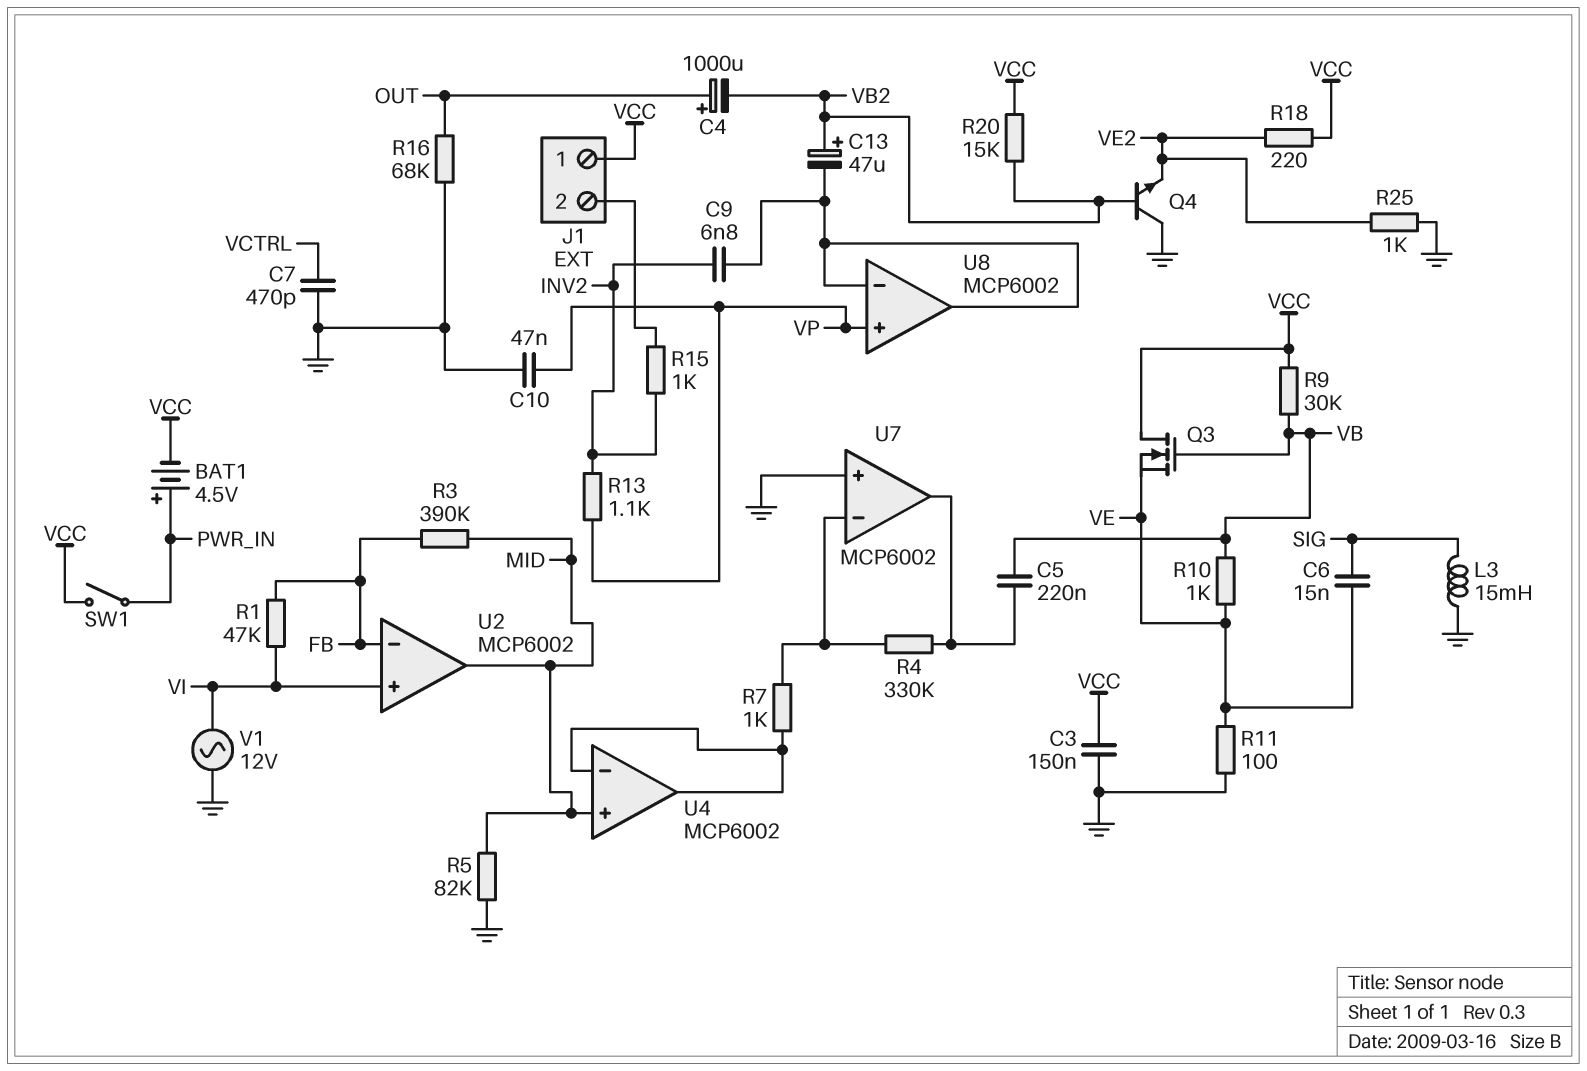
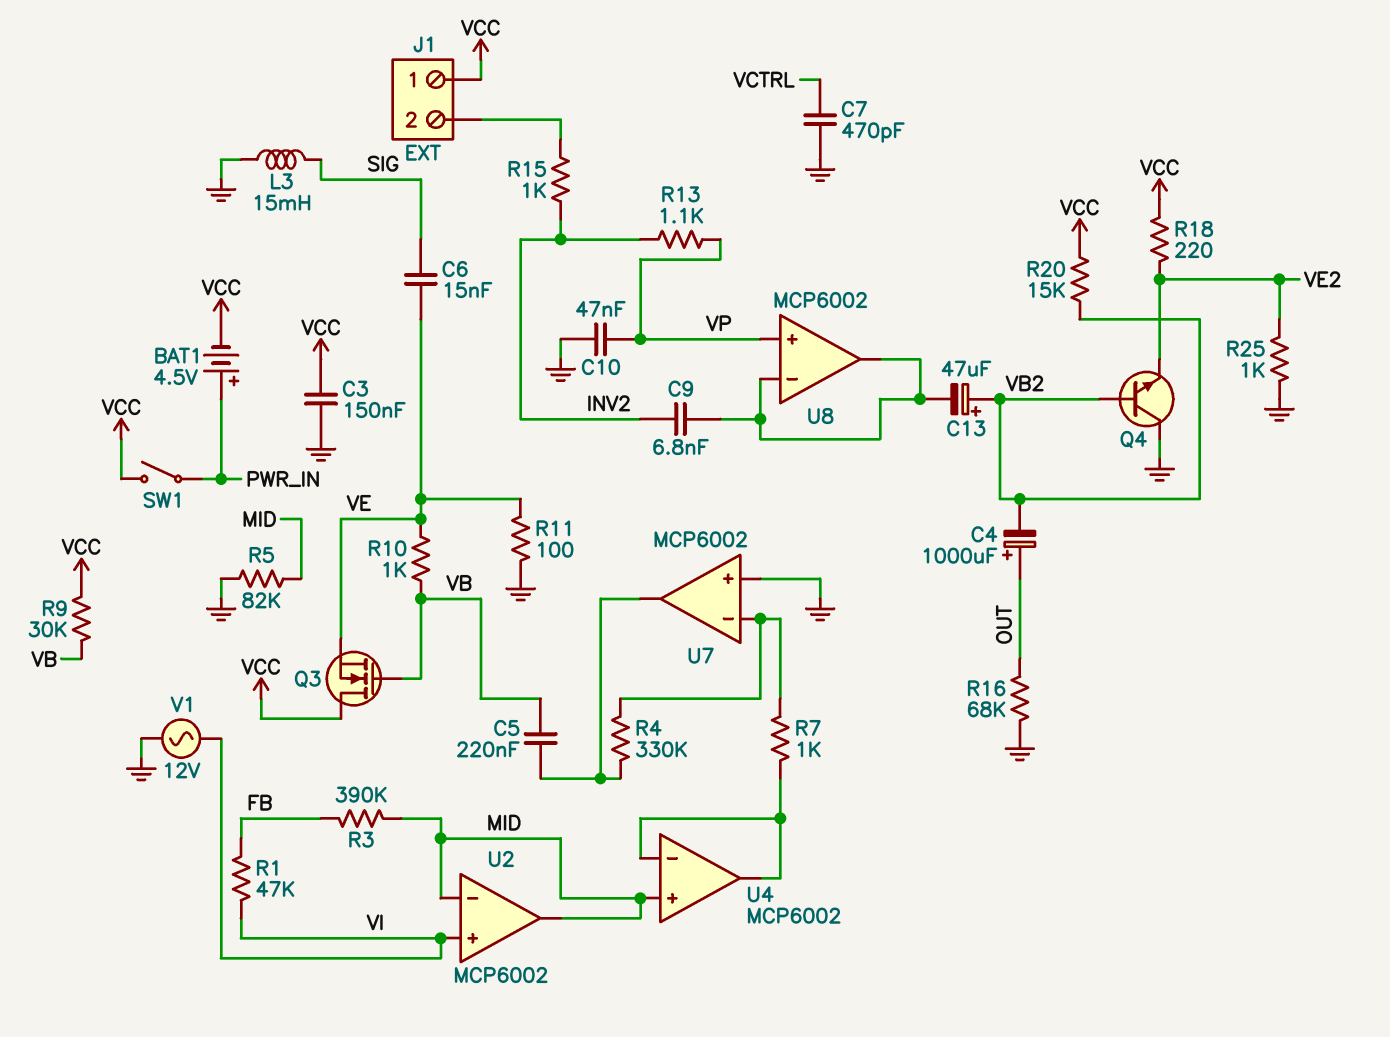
U2 pin in-: FB -> MID

